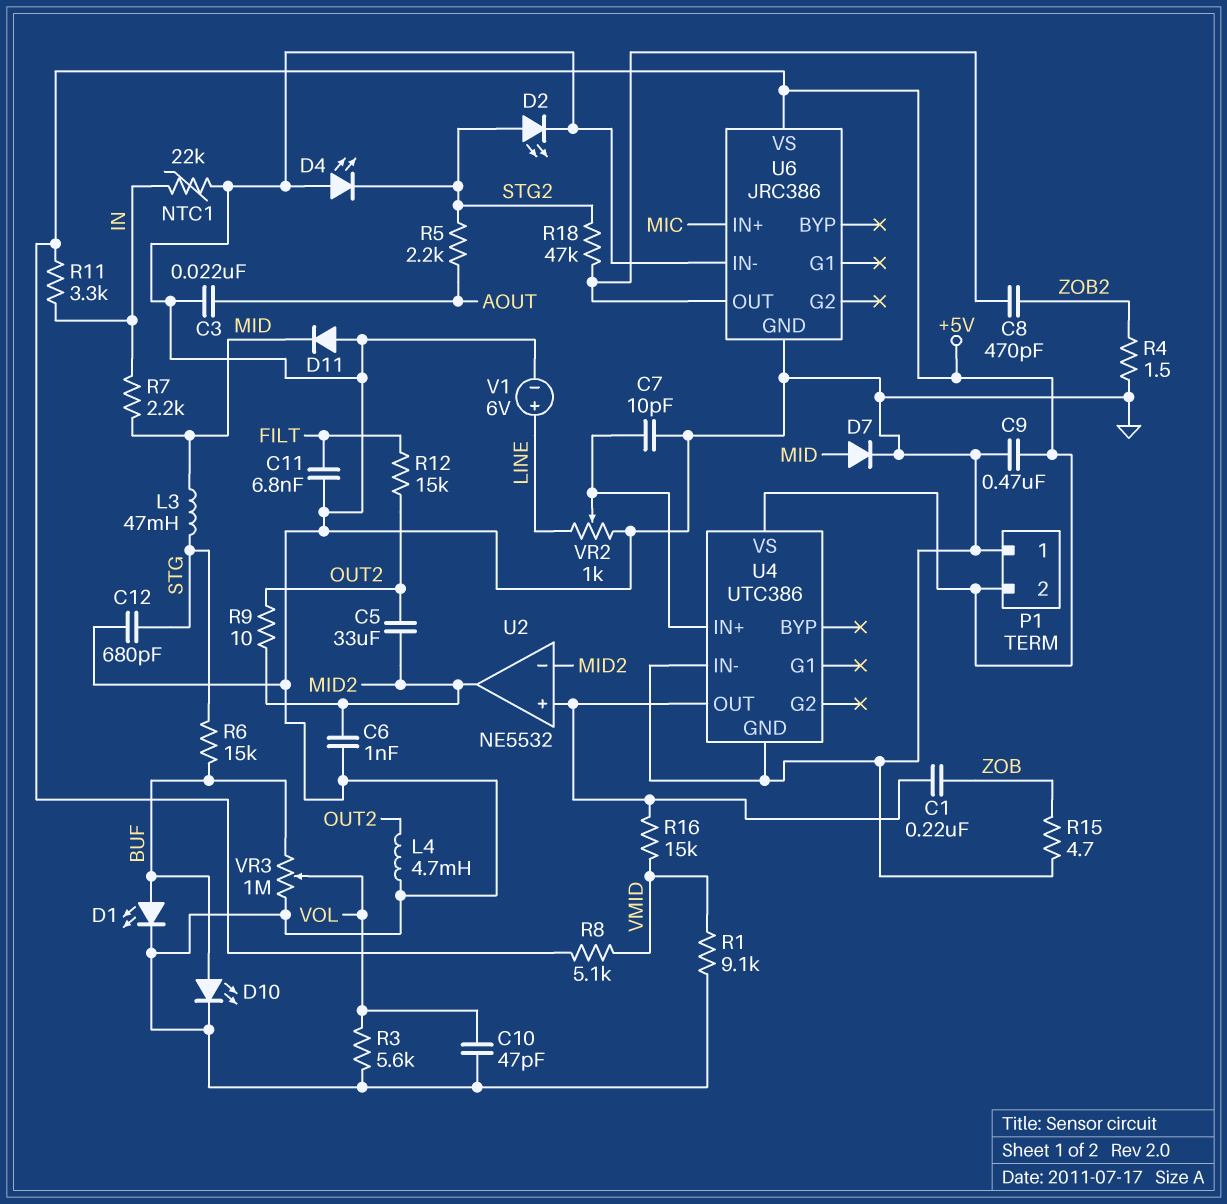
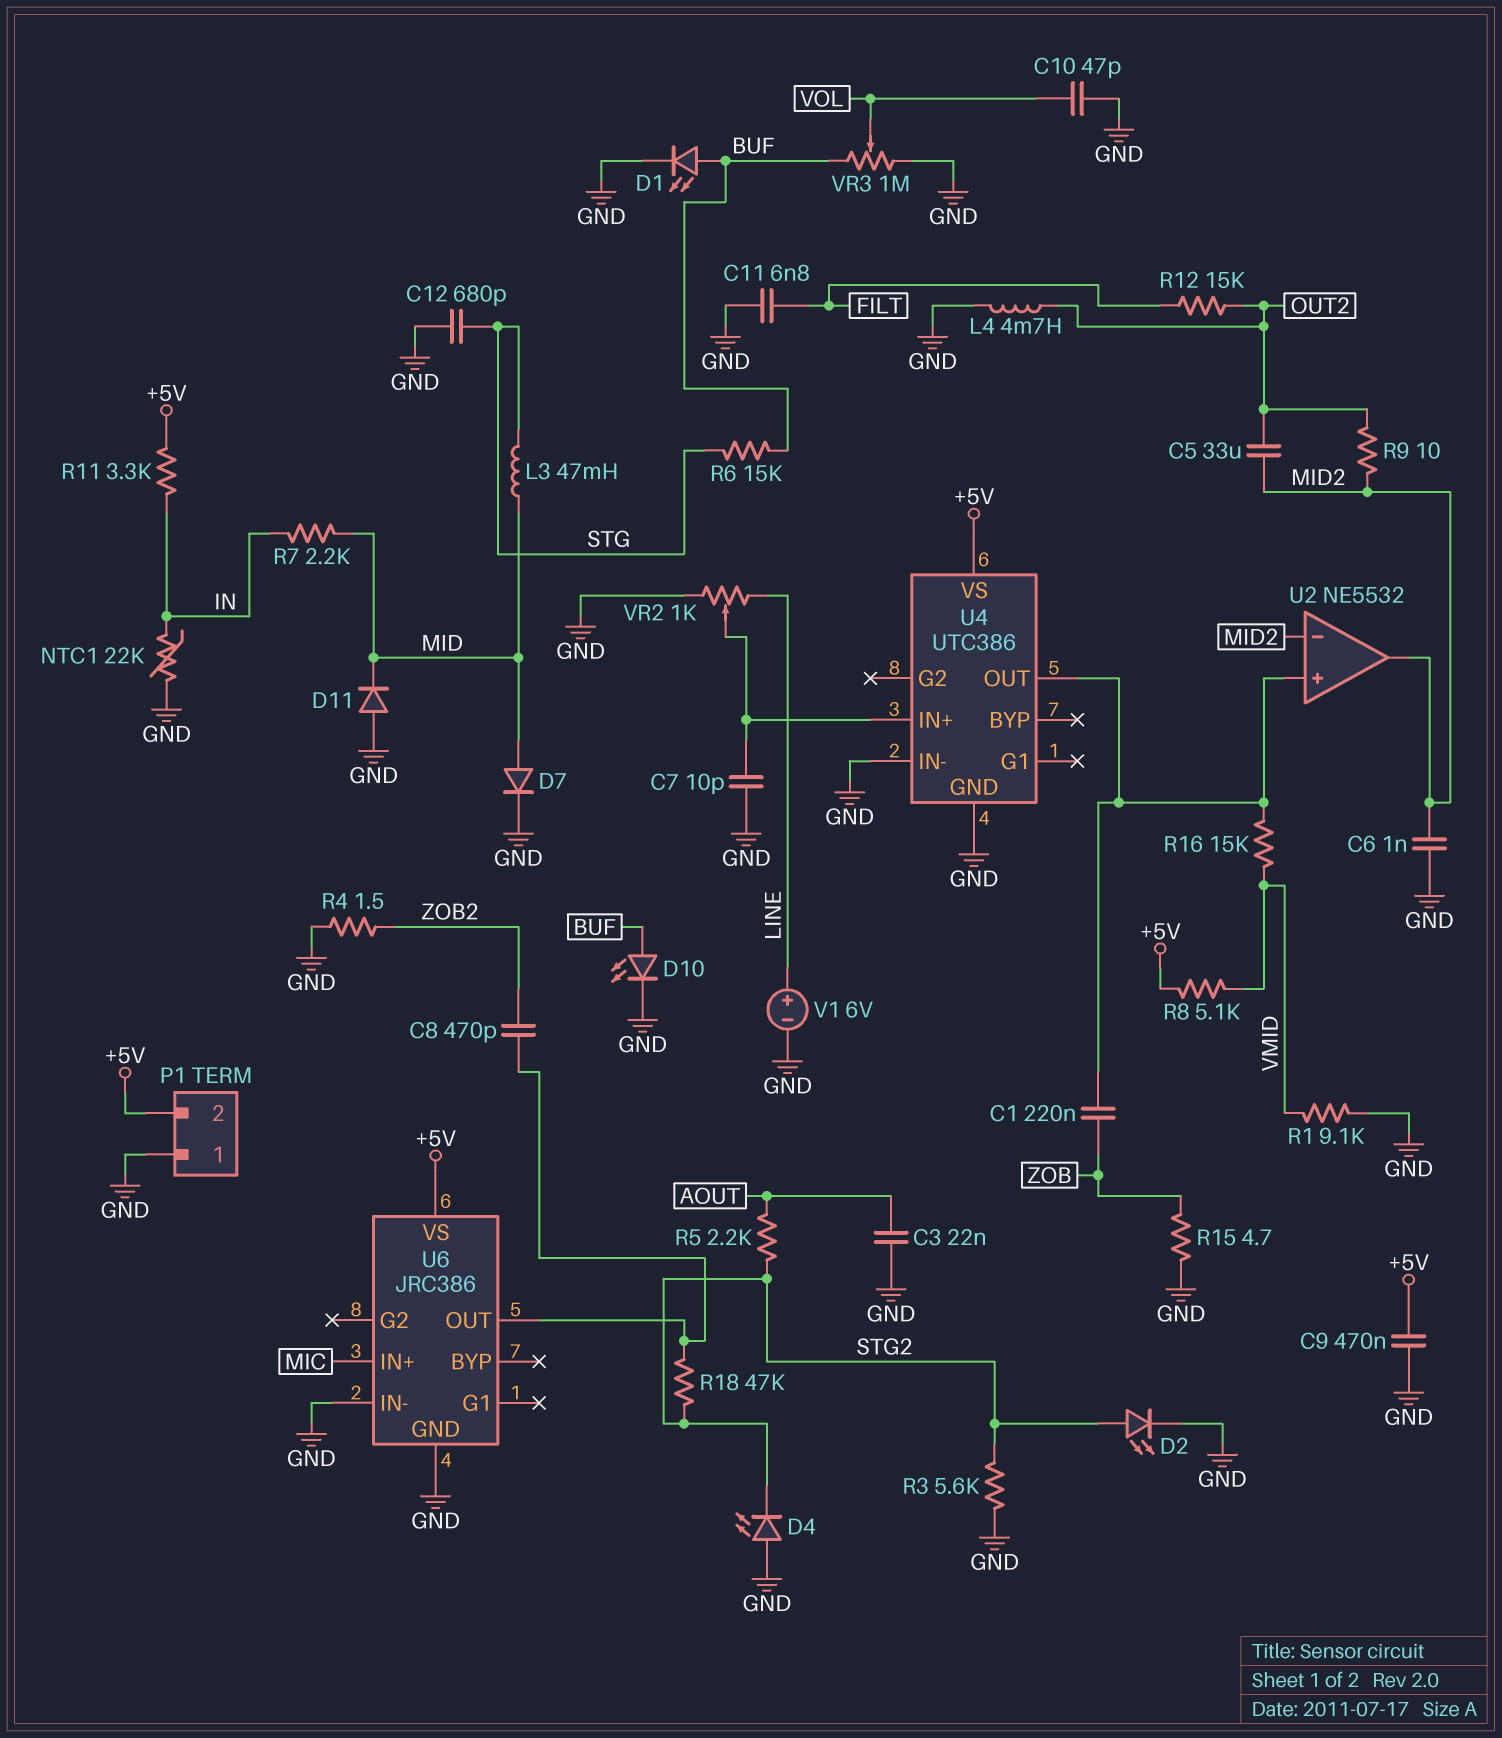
R3: 5.6k (GND, VOL) -> 5.6k (GND, STG2)

